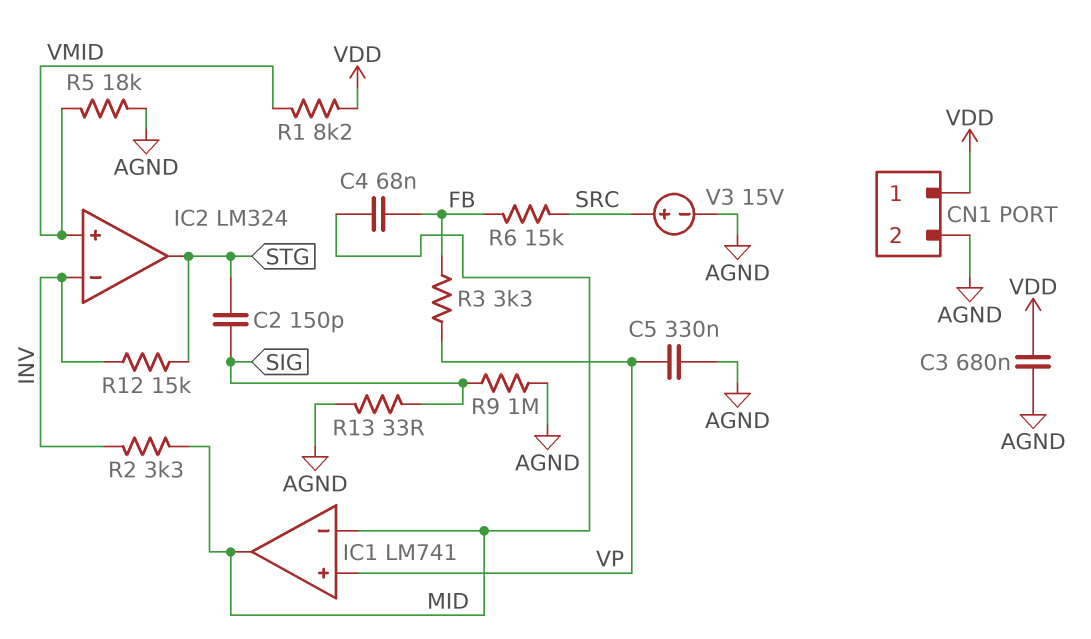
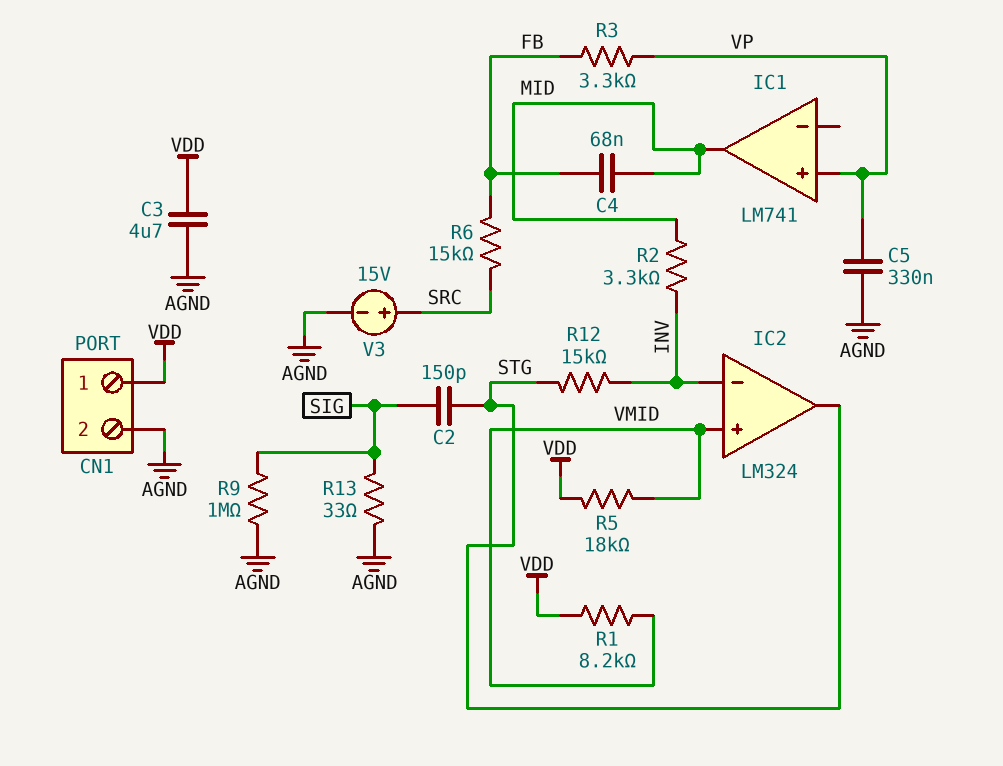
C3: 680nF (AGND, VDD) -> 4.7uF (AGND, VDD)
IC1 pin in-: MID -> none
R5: 18k (AGND, VMID) -> 18k (VDD, VMID)

